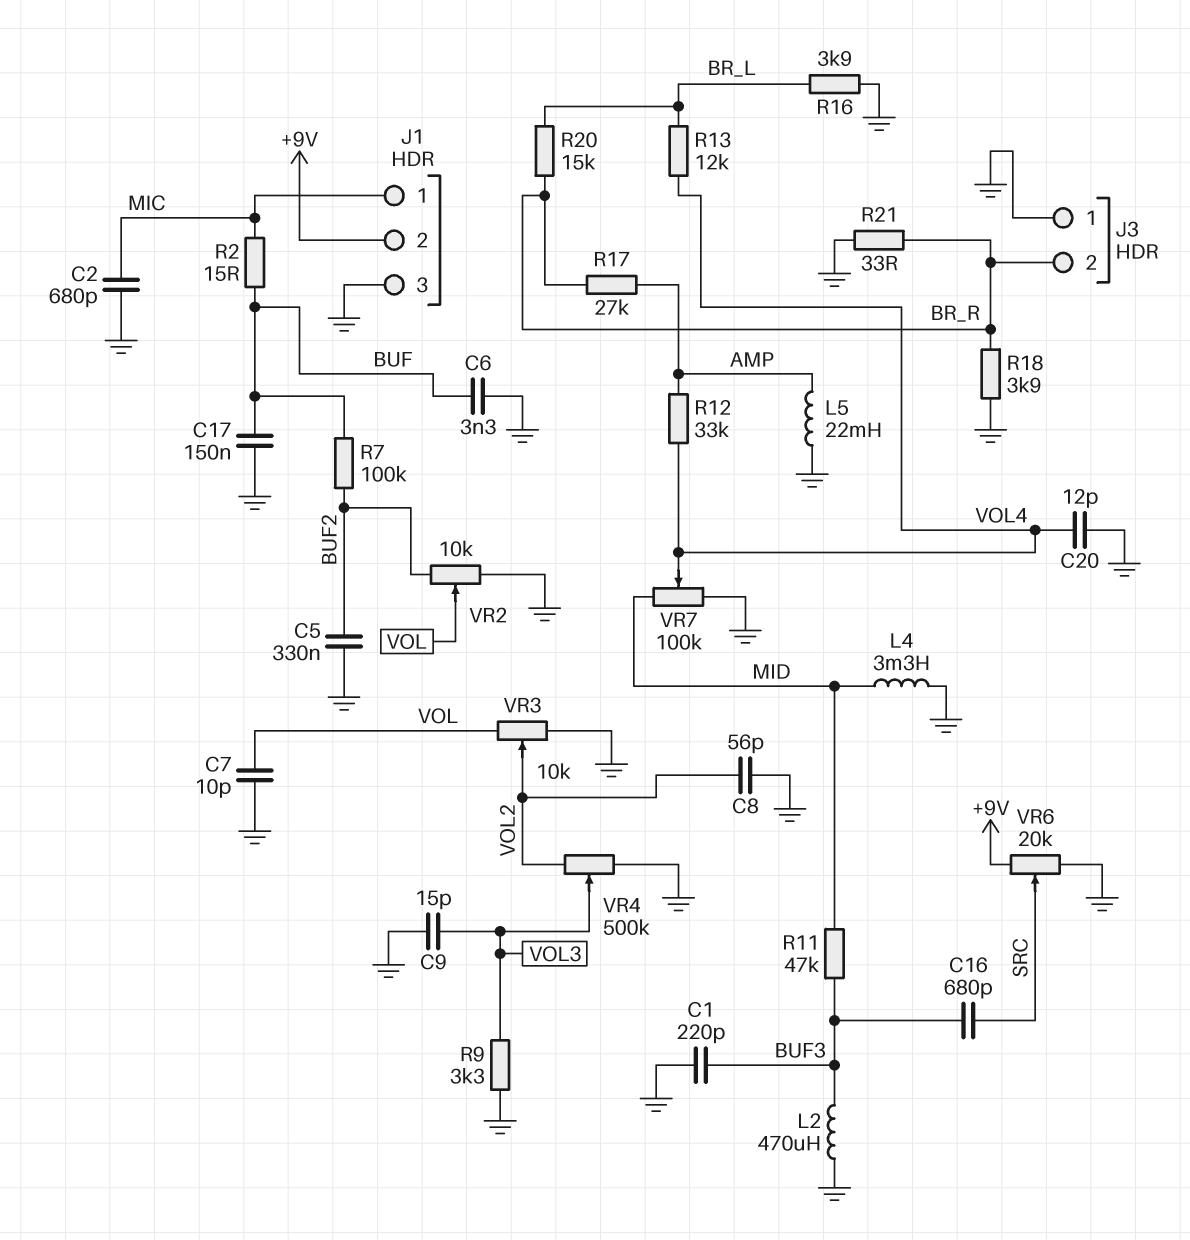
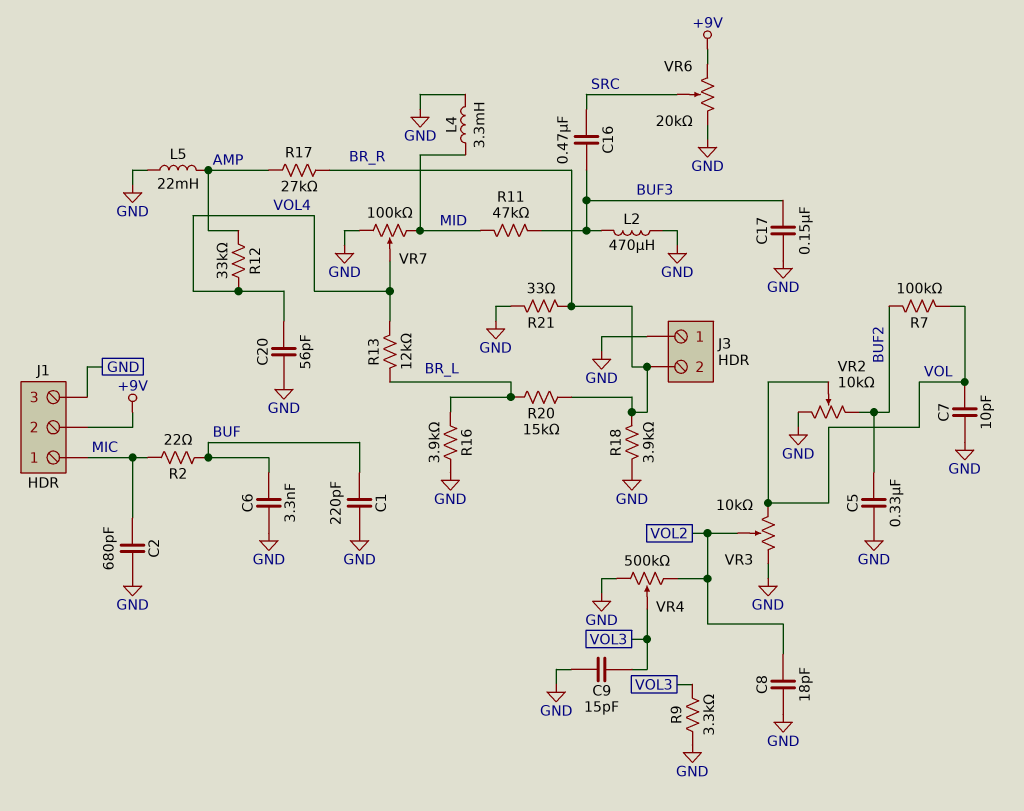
C1: 220pF (BUF3, GND) -> 220pF (BUF, GND)
C8: 56pF (GND, VOL2) -> 18pF (GND, VOL2)
C16: 680pF (BUF3, SRC) -> 470nF (BUF3, SRC)
C17: 150nF (BUF, GND) -> 150nF (BUF3, GND)
C20: 12pF (GND, VOL4) -> 56pF (GND, VOL4)
R2: 15 (BUF, MIC) -> 22 (BUF, MIC)
R7: 100k (BUF, BUF2) -> 100k (BUF2, VOL)

